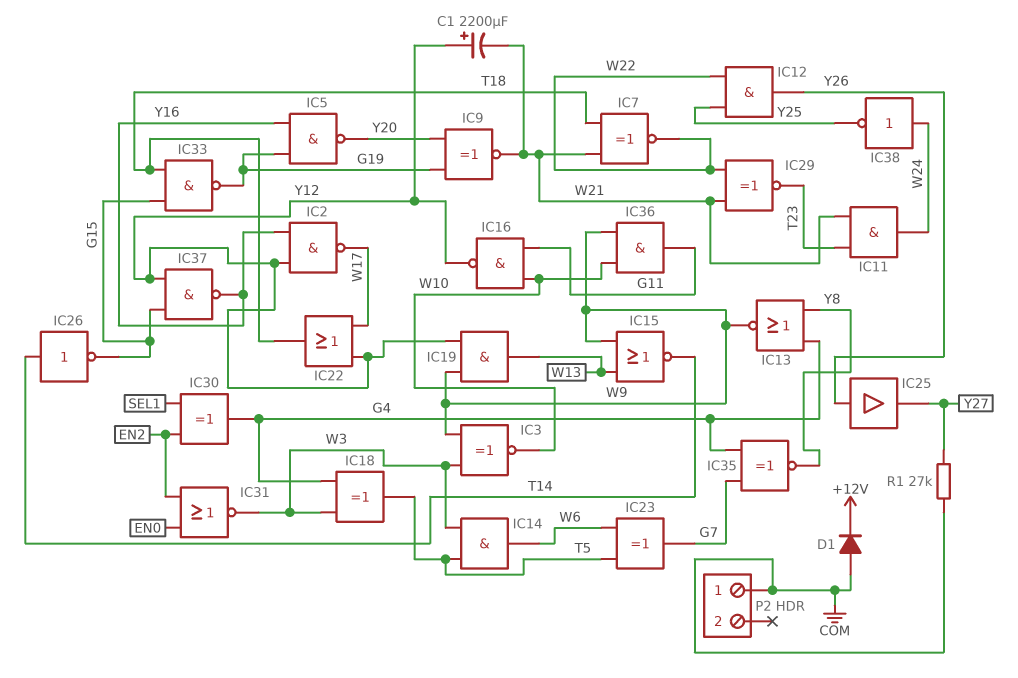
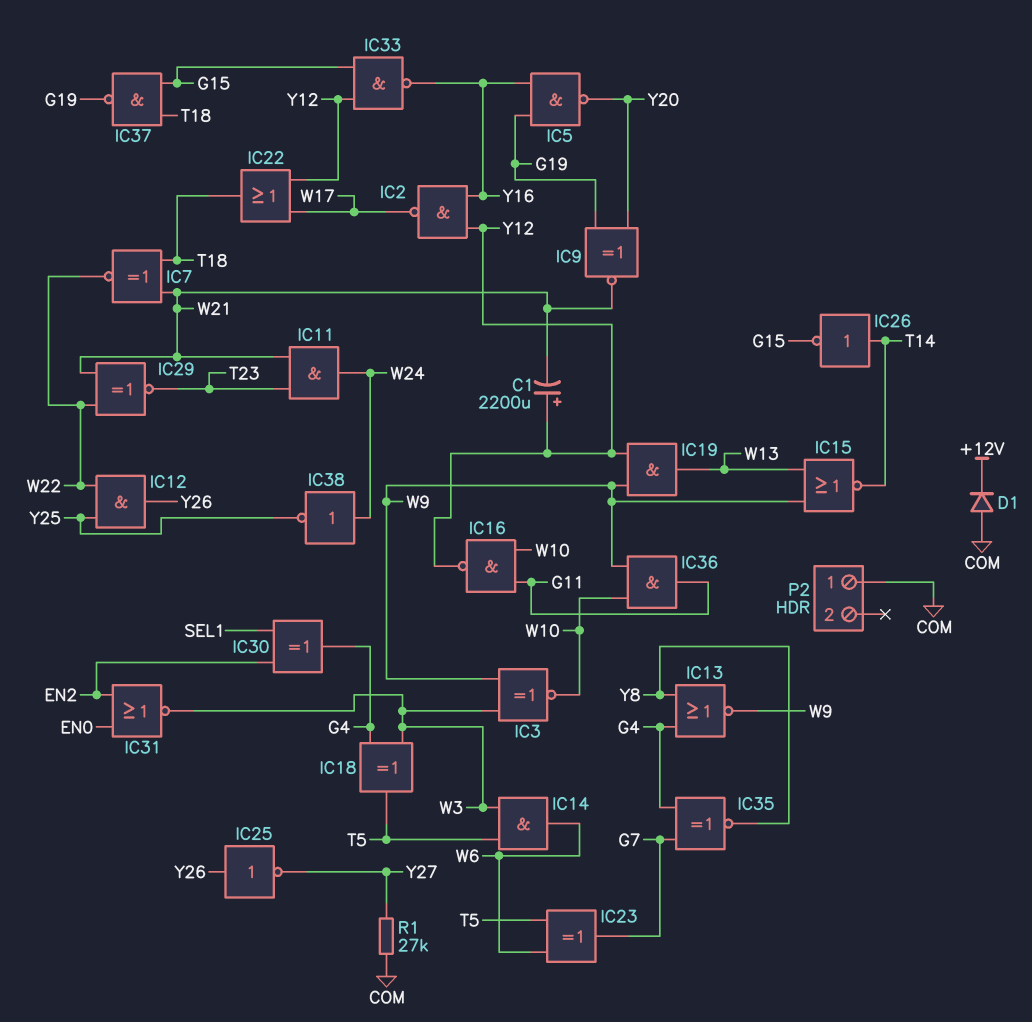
IC25: buffer (in Y26, out Y27) -> NOT (in Y26, out Y27)
IC33: NAND (in G15, in T18, out G19) -> NAND (in G15, in Y12, out Y16)
IC37: NAND (in G15, in Y12, out Y16) -> NAND (in G15, in T18, out G19)

